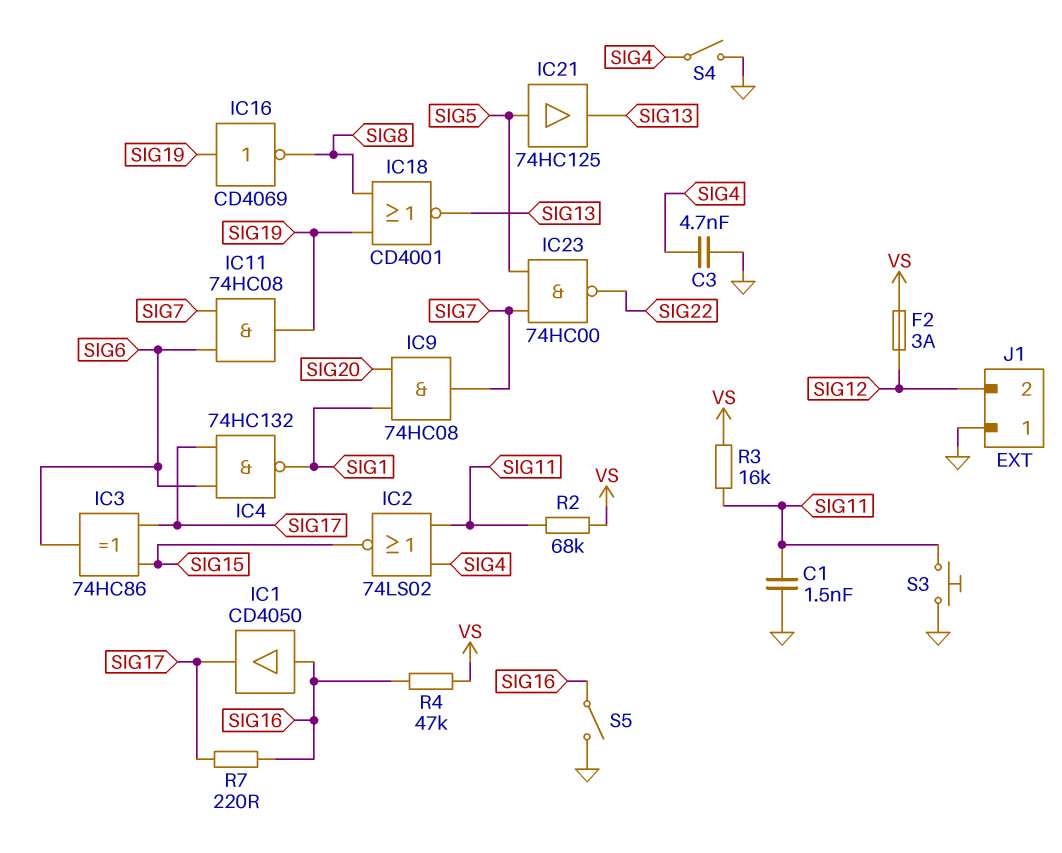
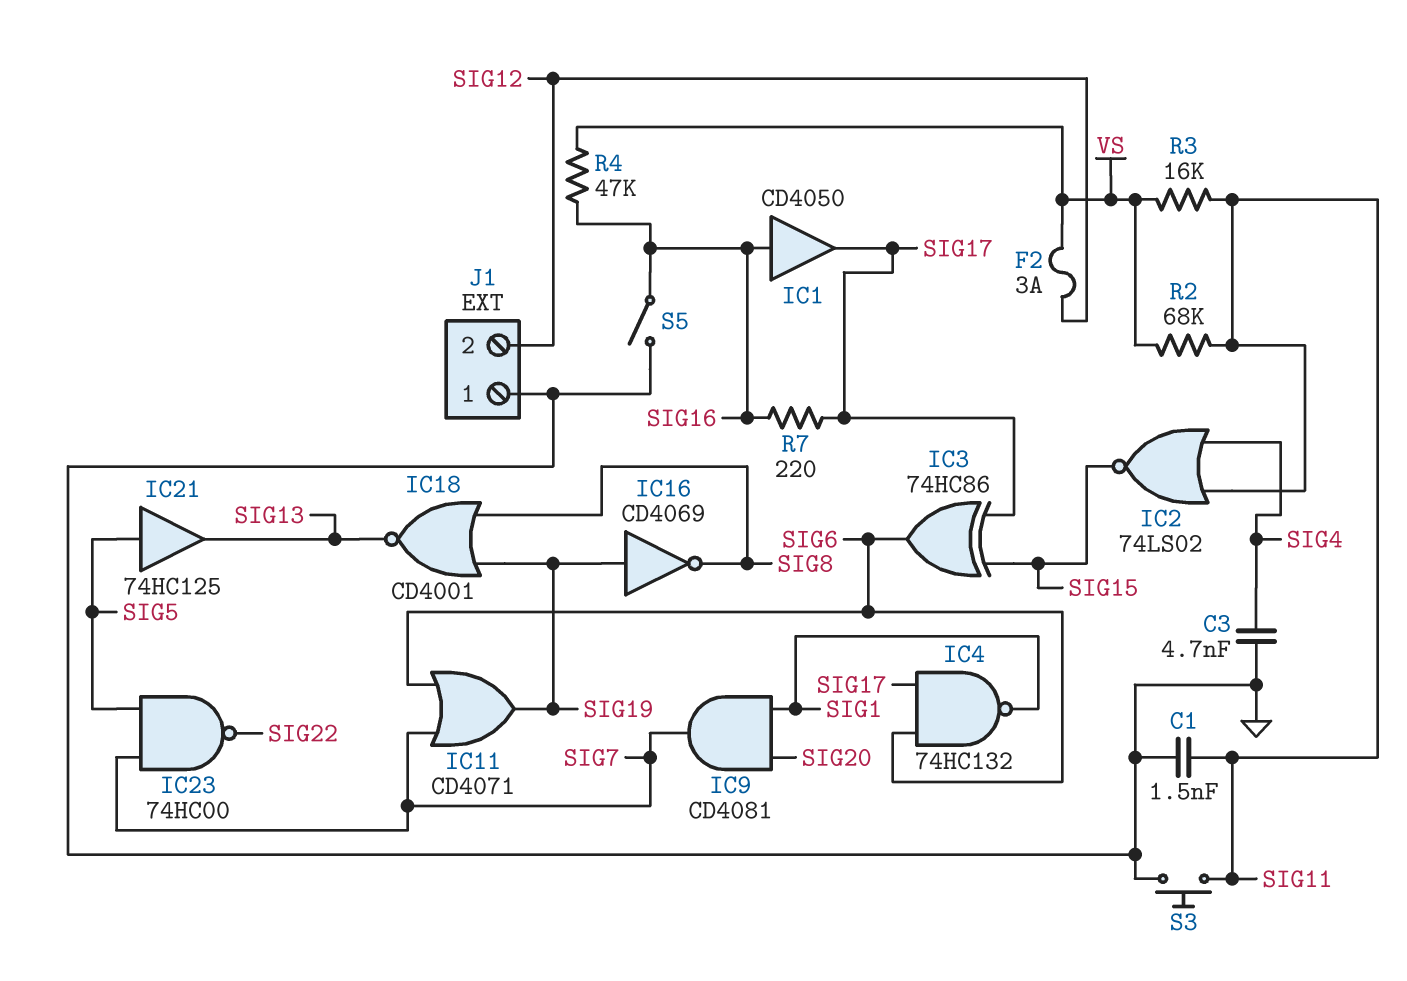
IC9: AND 74HC08 (in SIG1, in SIG20, out SIG7) -> AND CD4081 (in SIG1, in SIG20, out SIG7)
IC11: AND 74HC08 (in SIG6, in SIG7, out SIG19) -> OR CD4071 (in SIG6, in SIG7, out SIG19)
S4: switch (GND, SIG4) -> none

